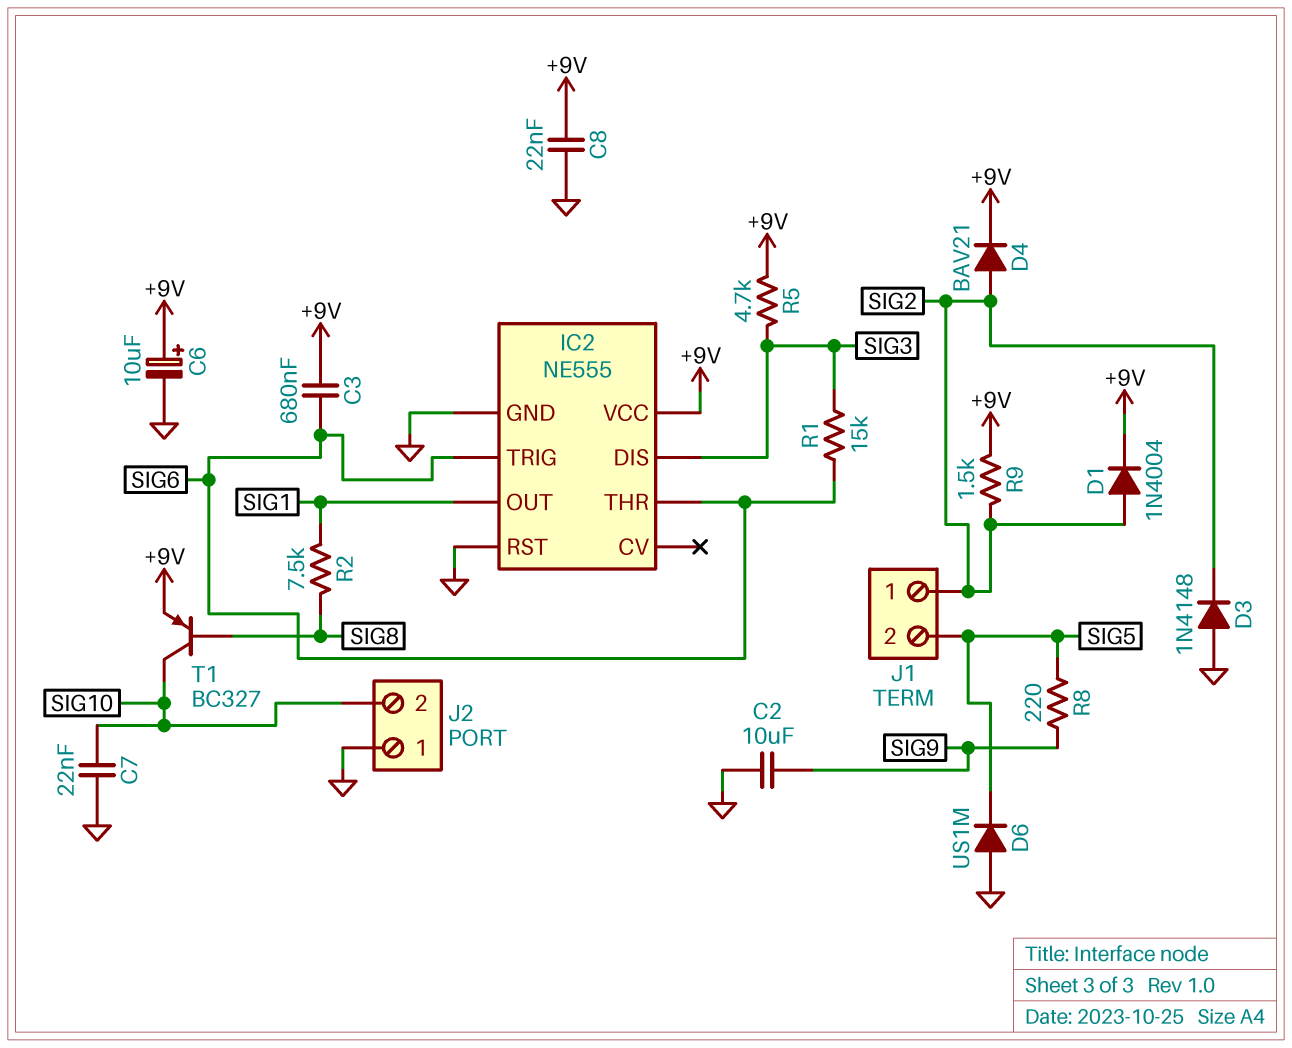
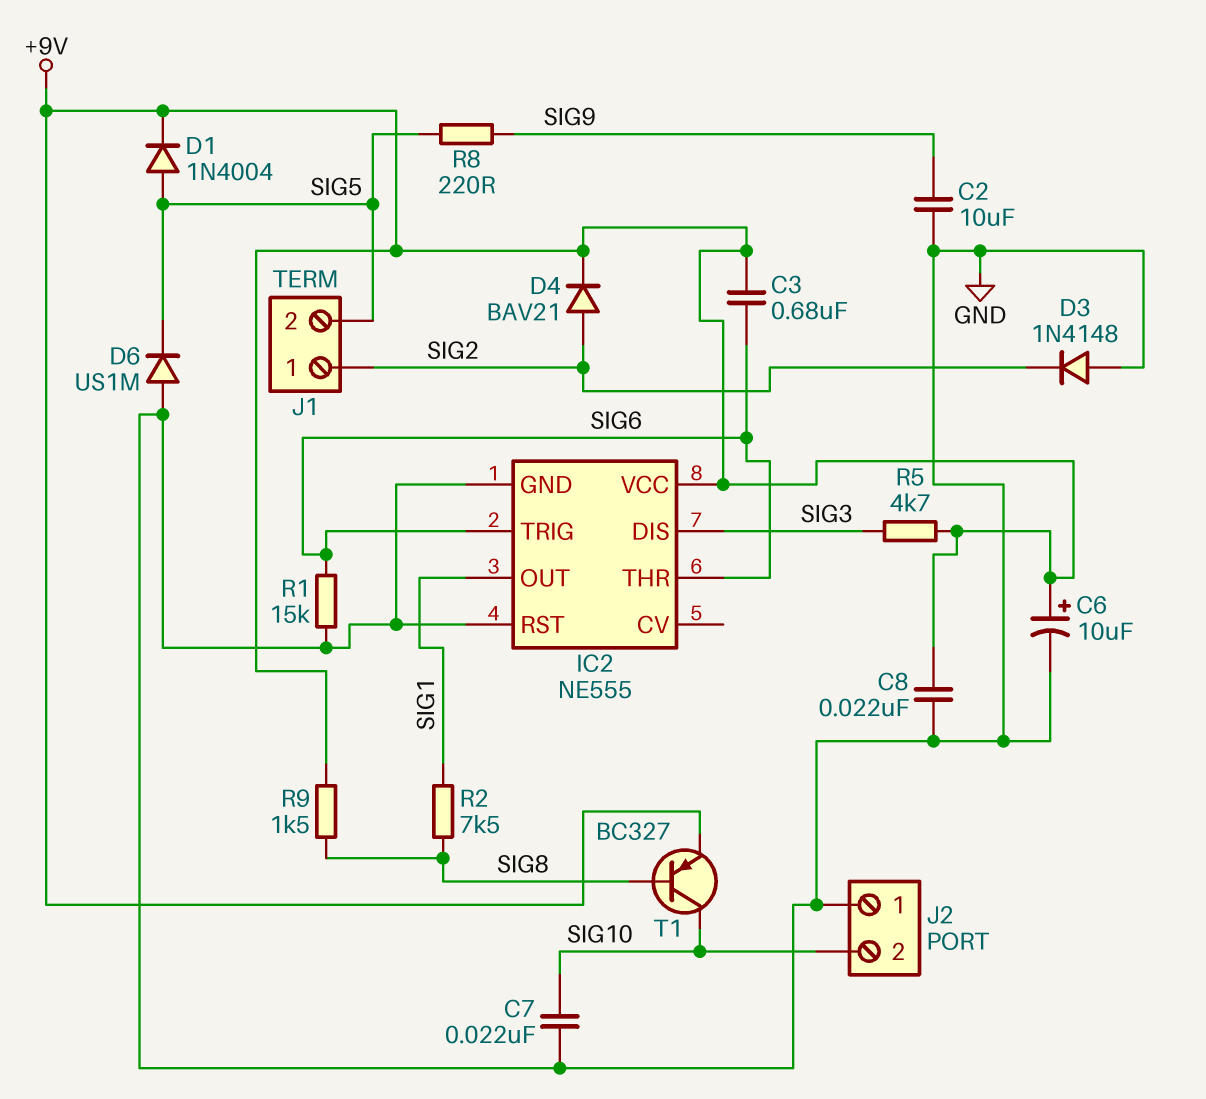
D1: diode 1N4004 (A SIG2, K +9V) -> diode 1N4004 (A SIG5, K +9V)
R1: 15k (SIG3, SIG6) -> 15k (GND, SIG6)
R9: 1.5k (+9V, SIG2) -> 1.5k (+9V, SIG8)

